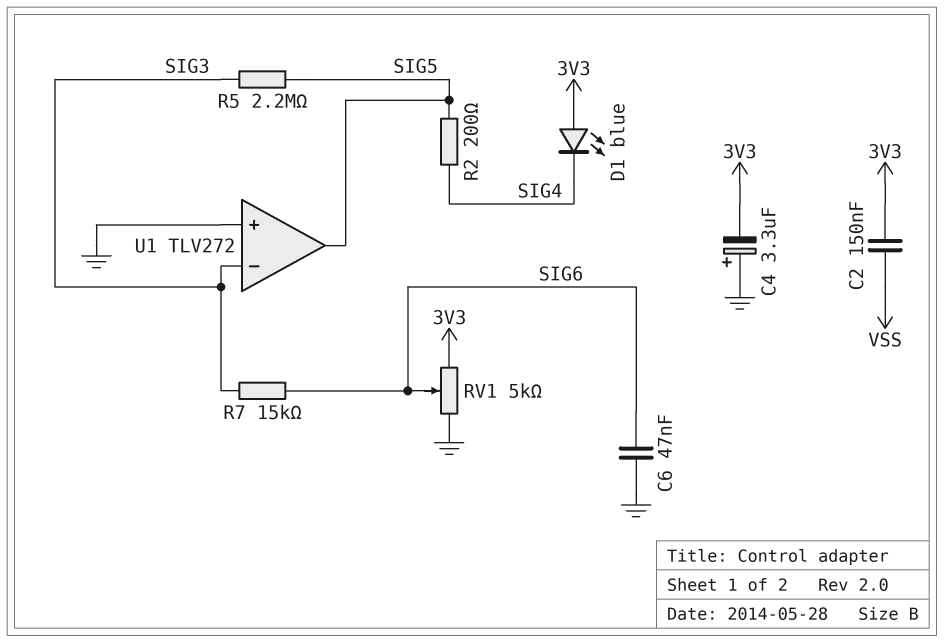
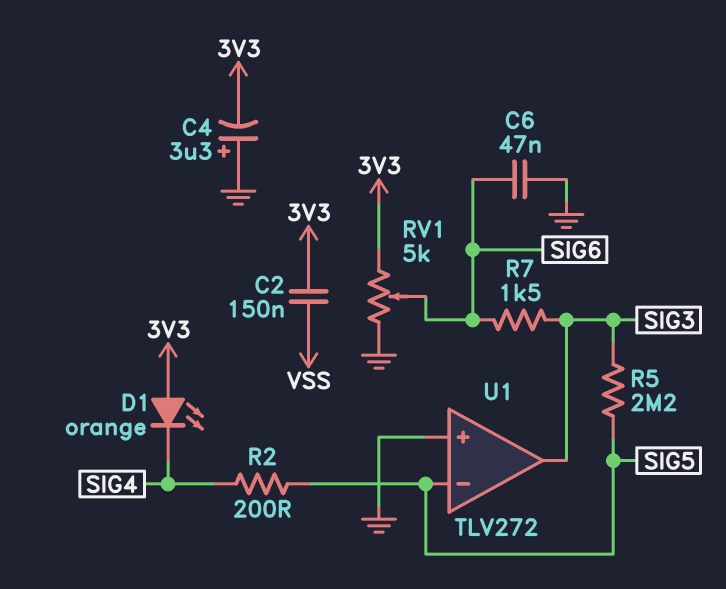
D1: LED blue (A 3V3, K SIG4) -> LED orange (A 3V3, K SIG4)
R7: 15k (SIG3, SIG6) -> 1.5k (SIG3, SIG6)
U1 pin in-: SIG3 -> SIG5
U1 pin out: SIG5 -> SIG3

